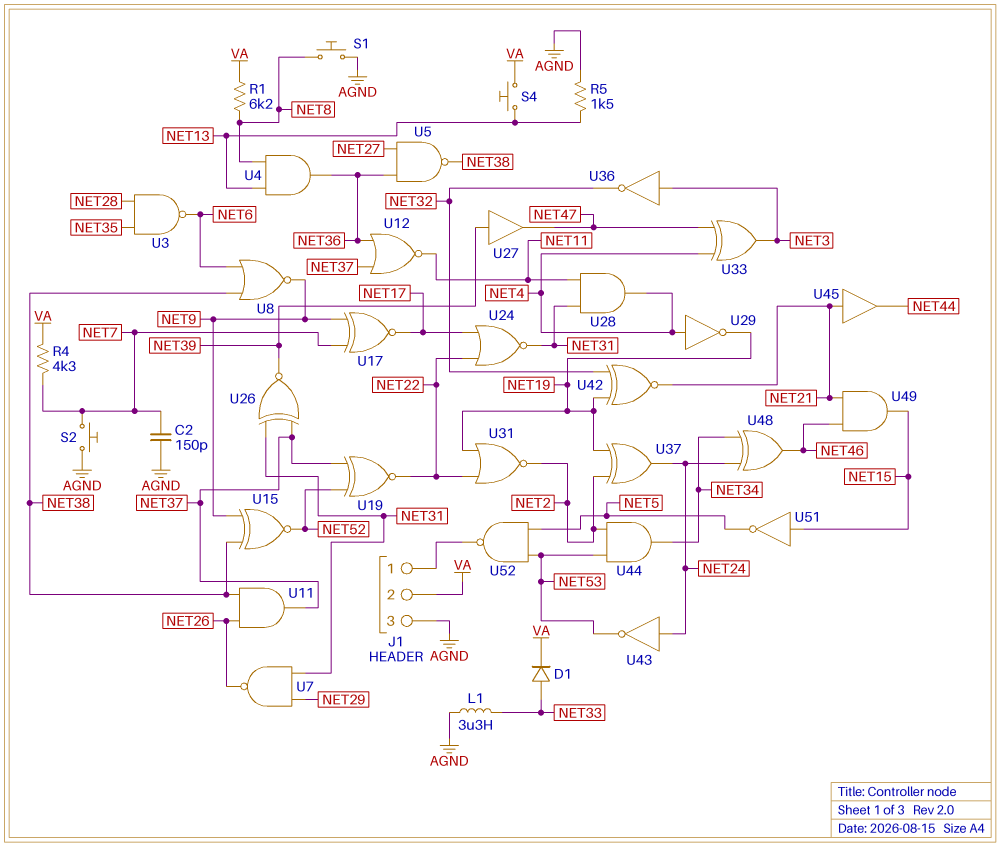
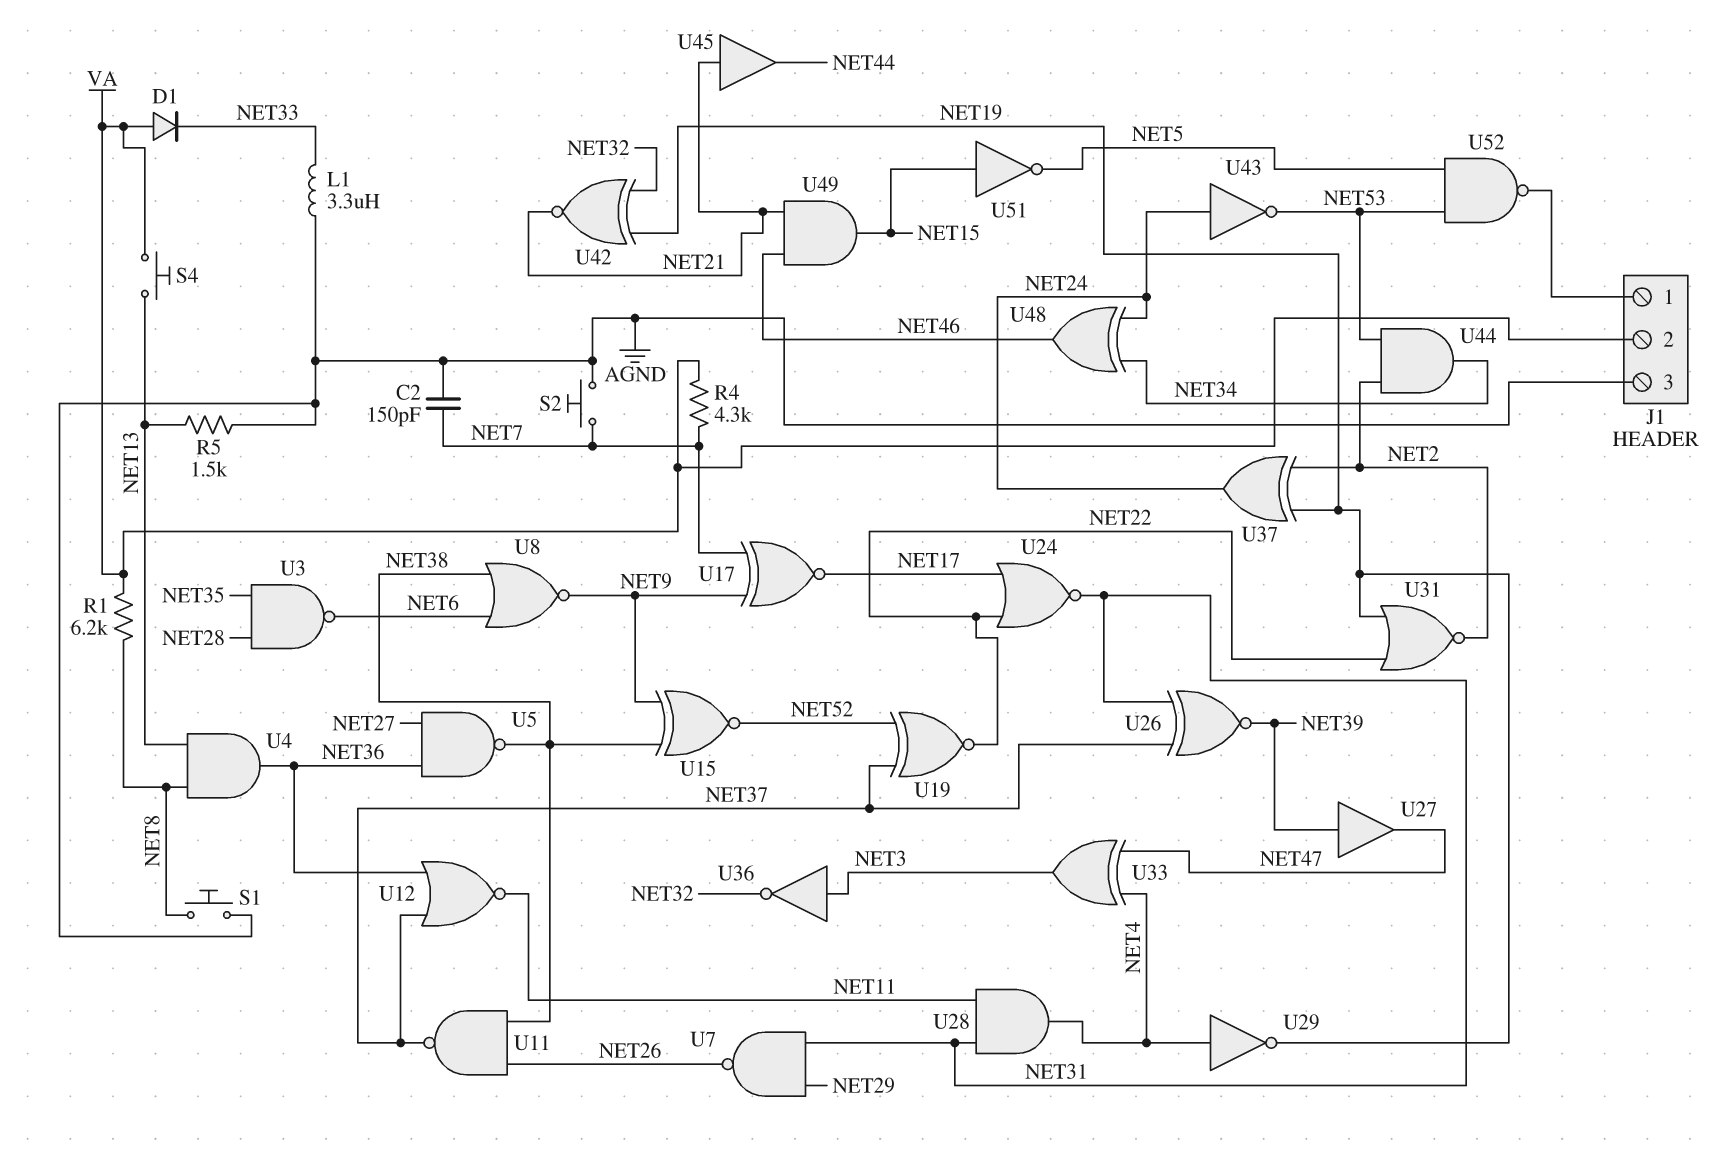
D1: diode (A NET33, K VA) -> diode (A VA, K NET33)
U11: AND (in NET26, in NET38, out NET37) -> NAND (in NET26, in NET38, out NET37)

